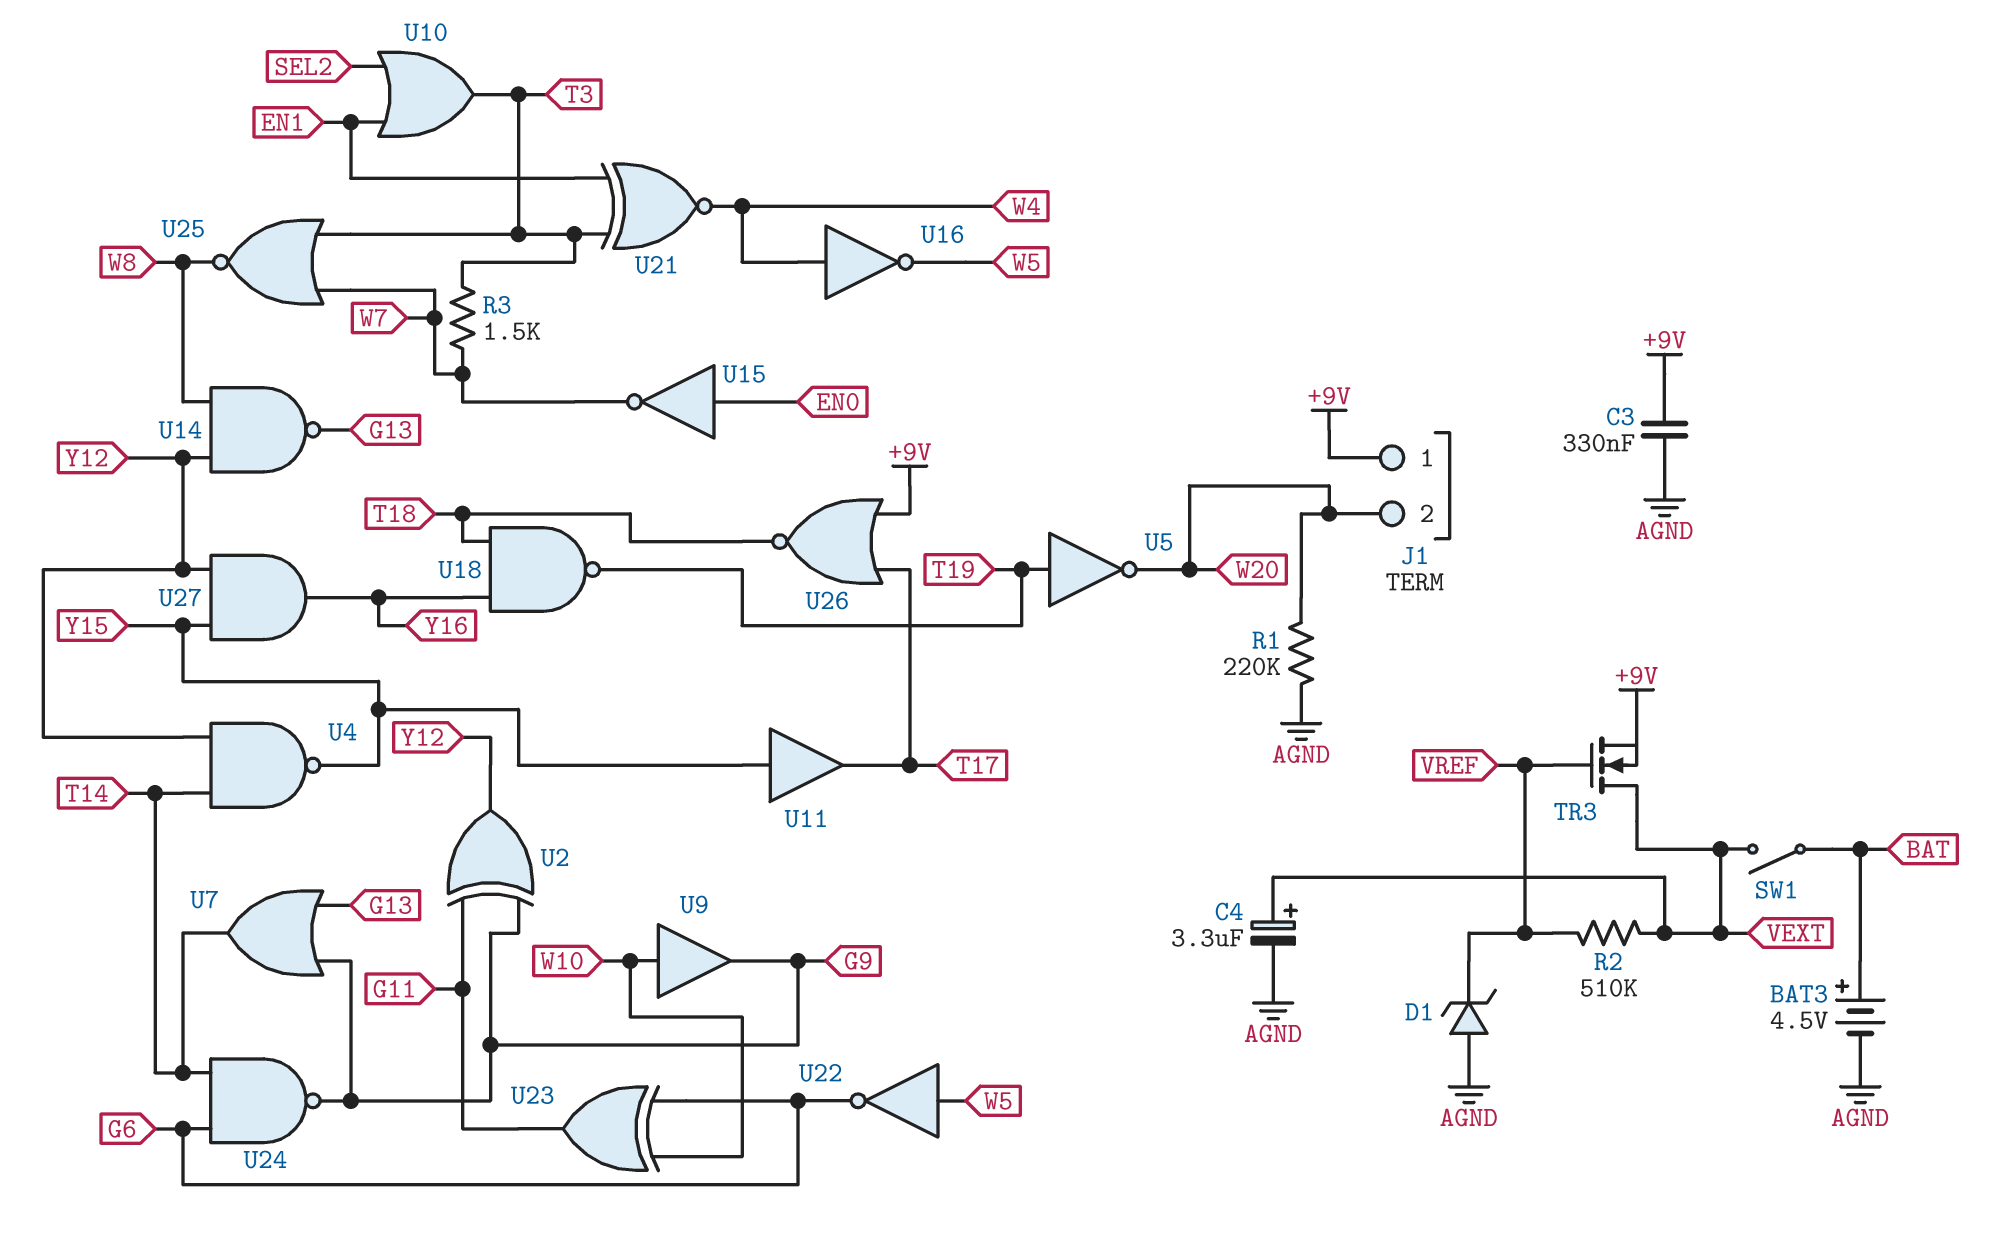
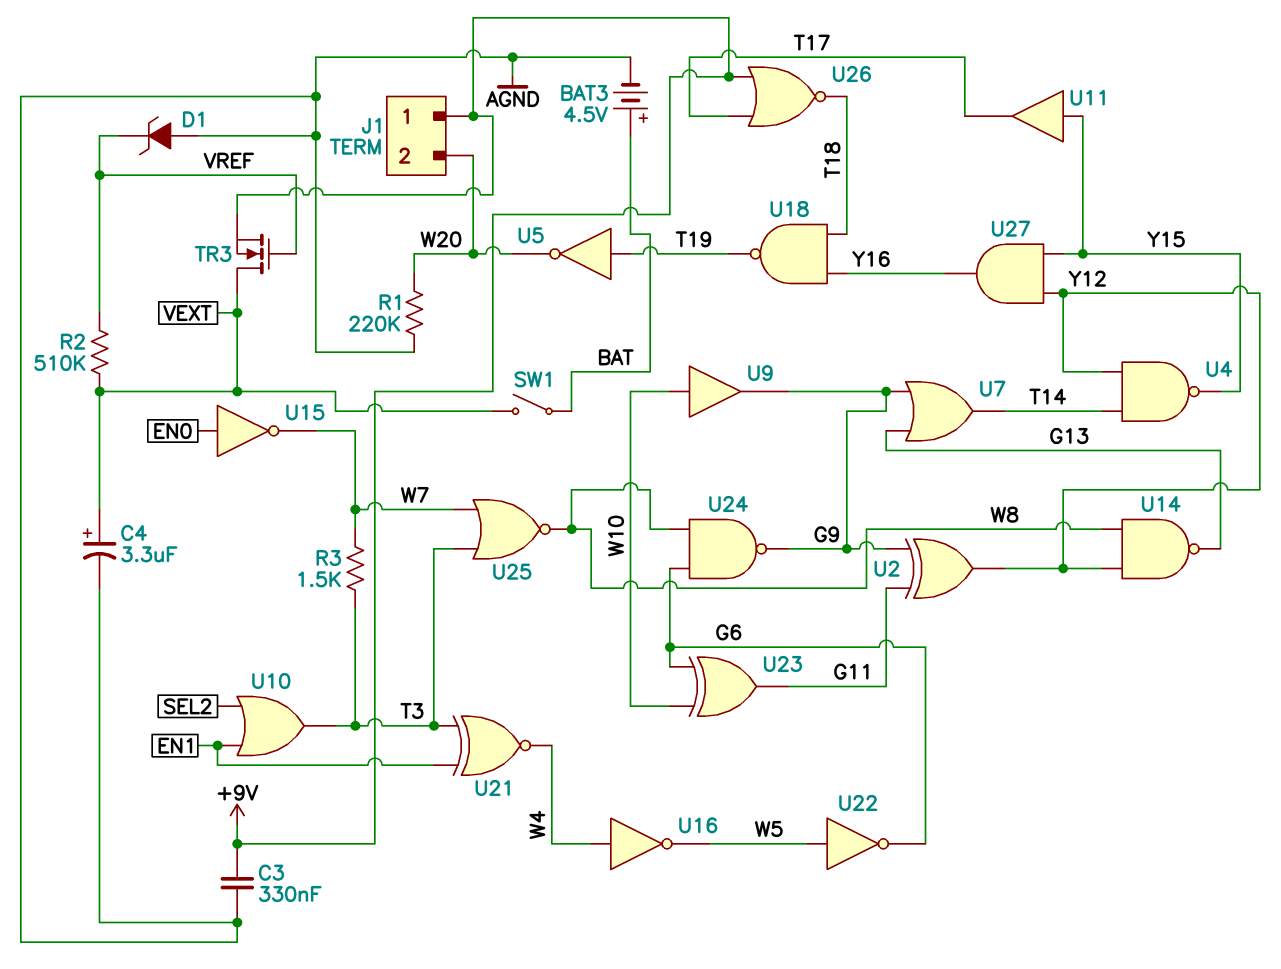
U24: NAND (in G6, in T14, out G9) -> NAND (in G6, in W8, out G9)

